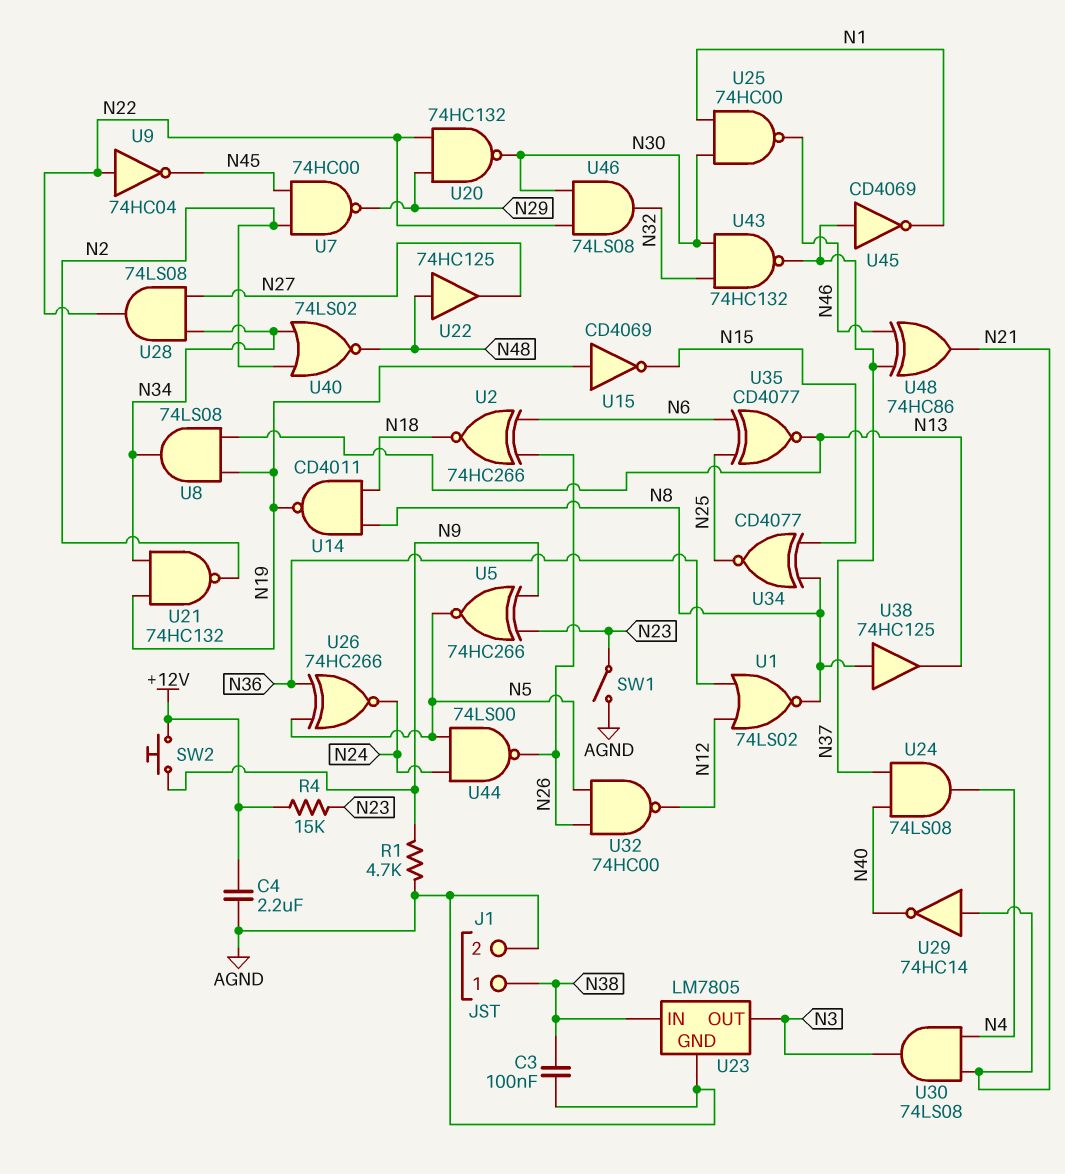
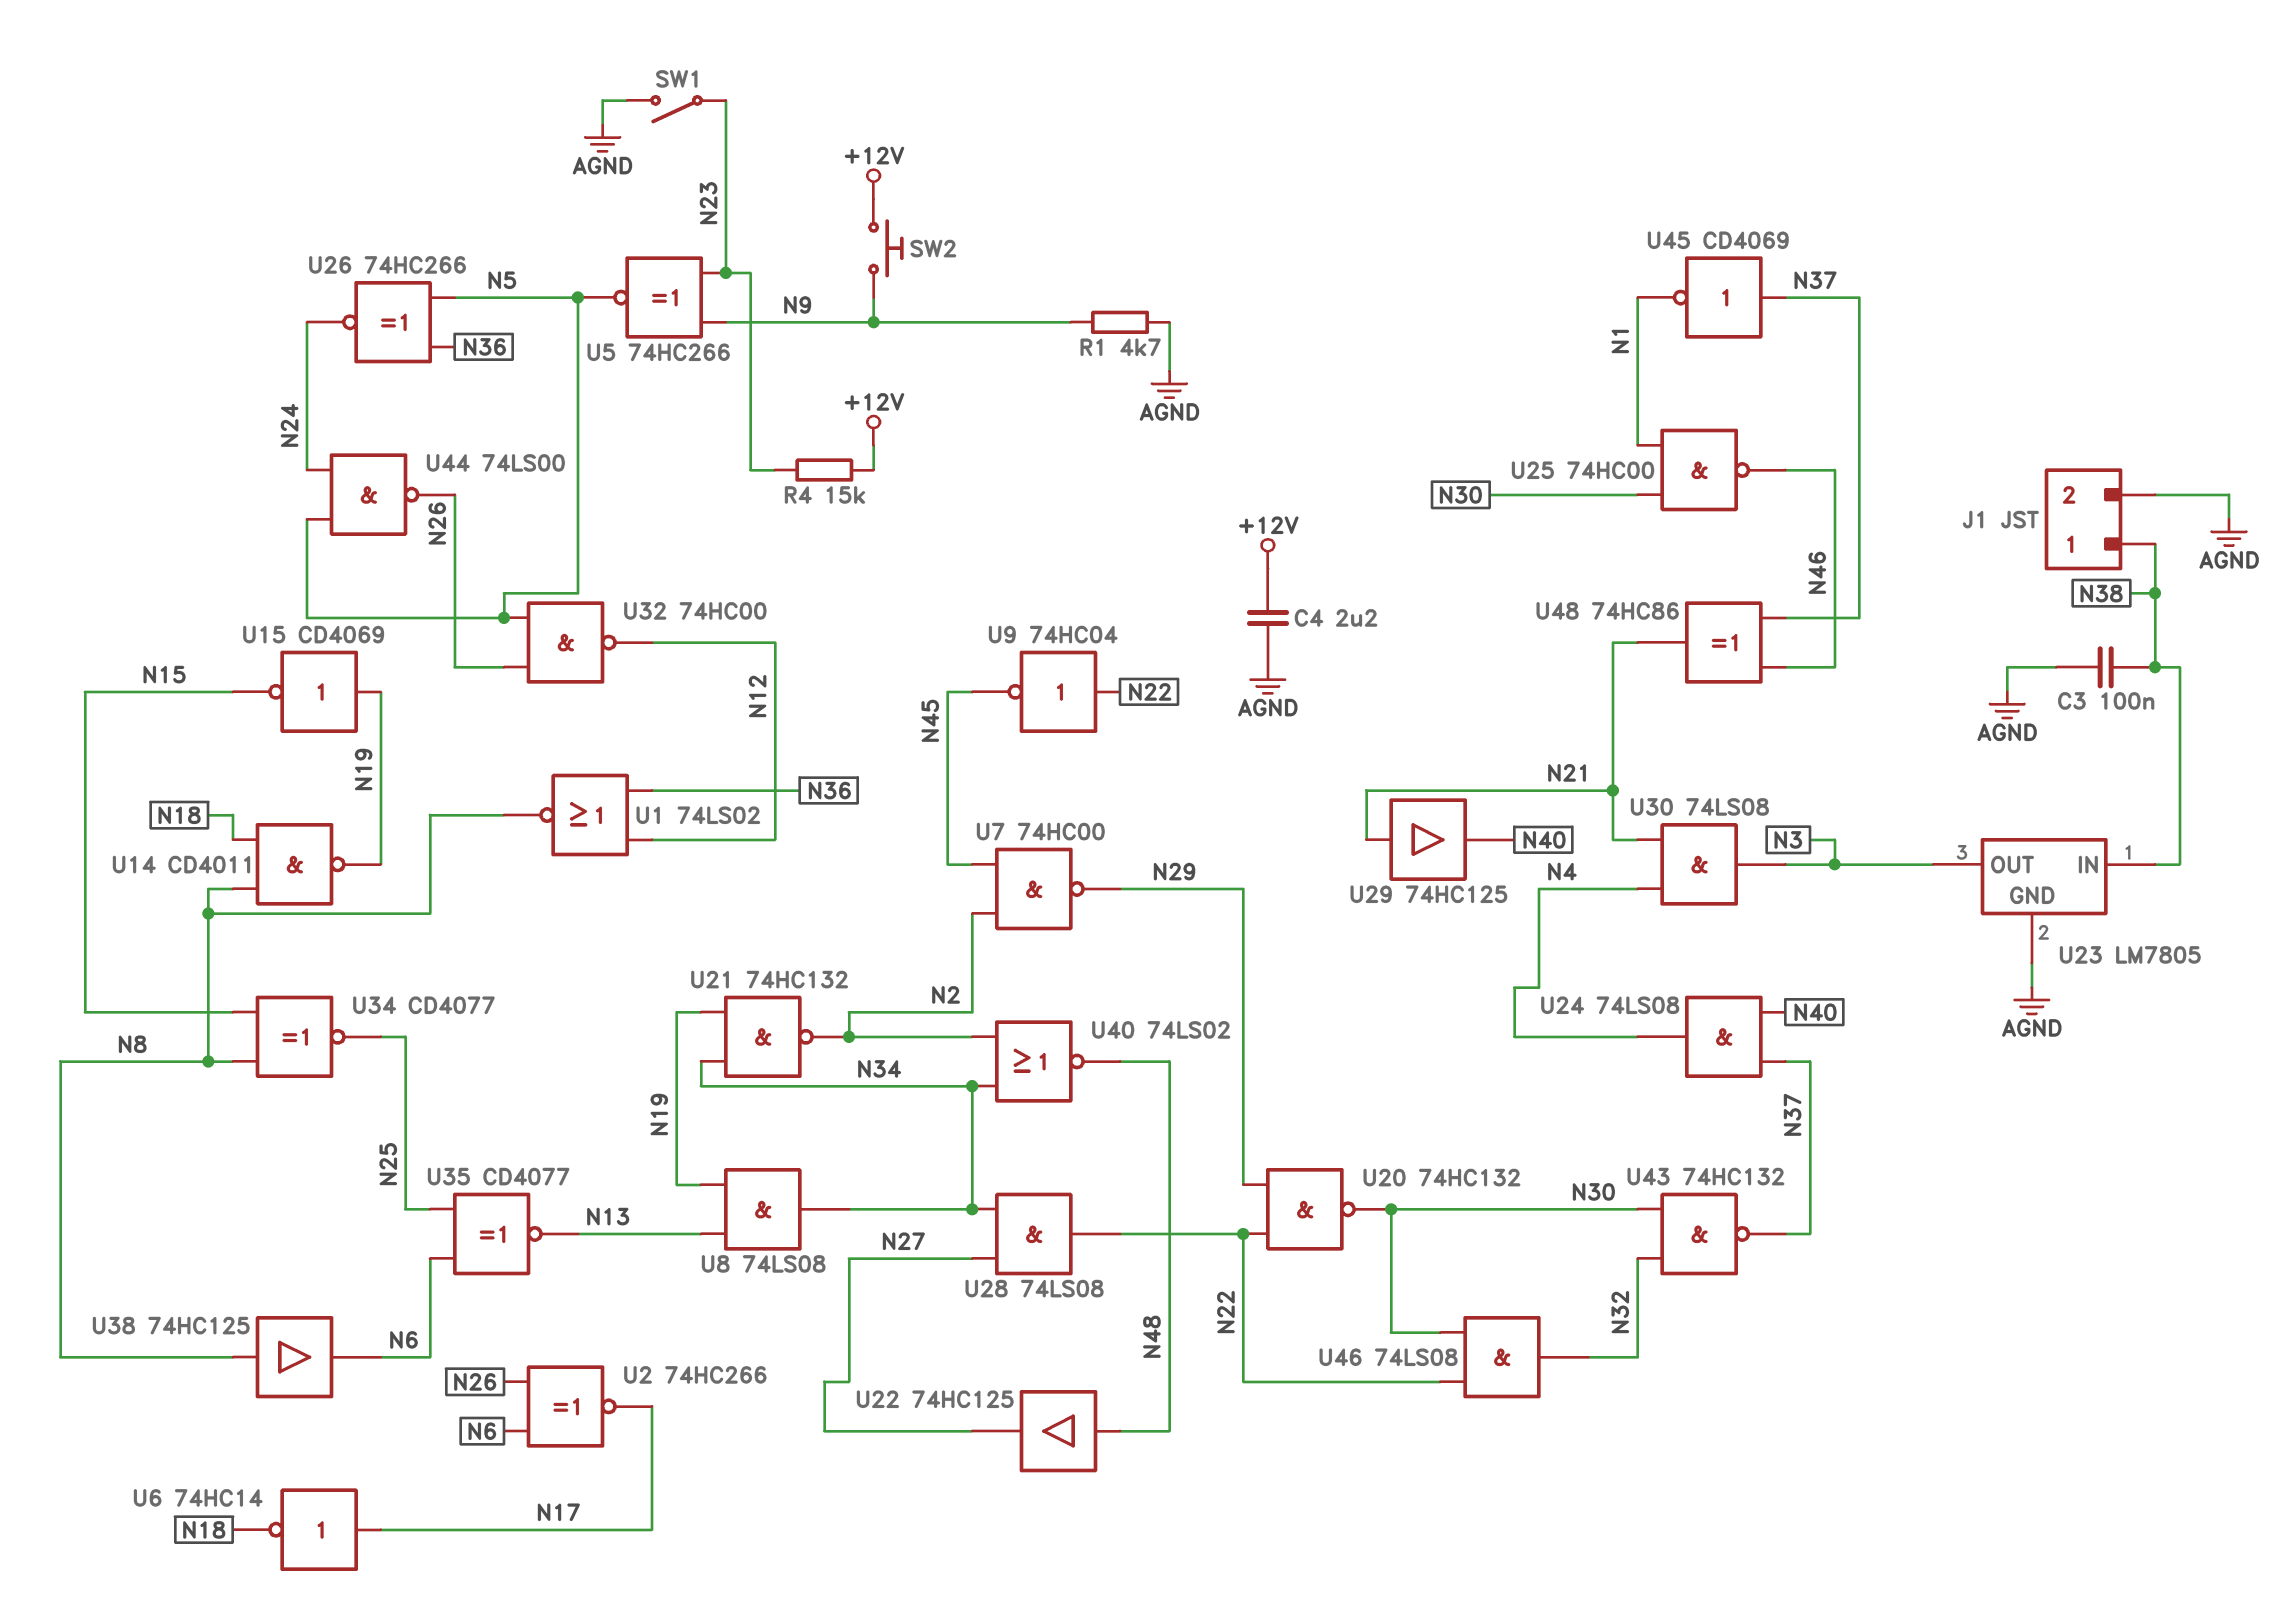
U2: XNOR 74HC266 (in N6, in N26, out N18) -> XNOR 74HC266 (in N6, in N26, out N17)
U6: none -> NOT 74HC14 (in N17, out N18)
U29: NOT 74HC14 (in N21, out N40) -> buffer 74HC125 (in N21, out N40)
U38: buffer 74HC125 (in N8, out N13) -> buffer 74HC125 (in N8, out N6)

